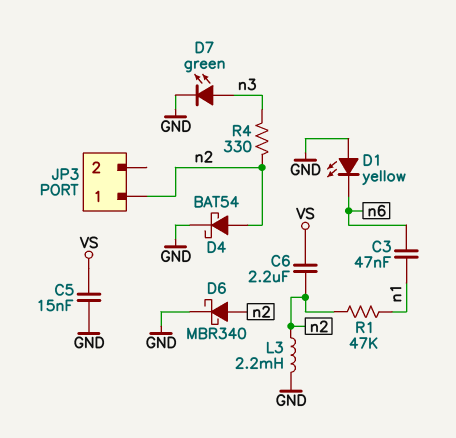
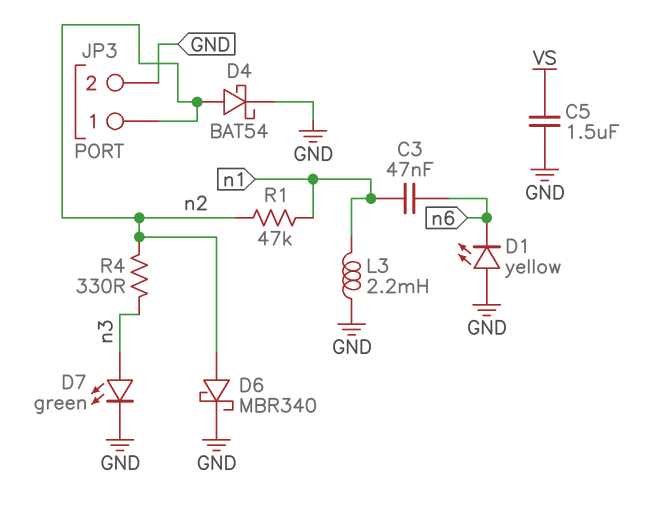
C5: 15nF (GND, VS) -> 1.5uF (GND, VS)
C6: 2.2uF (VS, n2) -> none
JP3 pin 2: none -> GND
L3: 2.2mH (GND, n2) -> 2.2mH (GND, n1)

